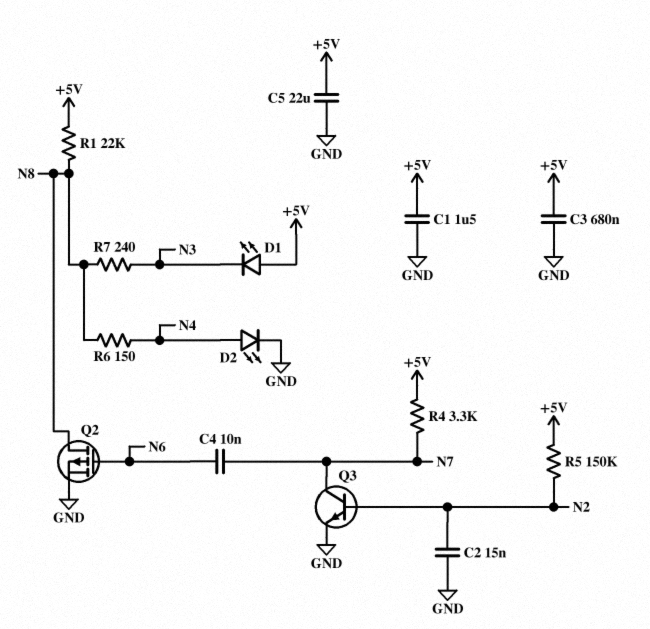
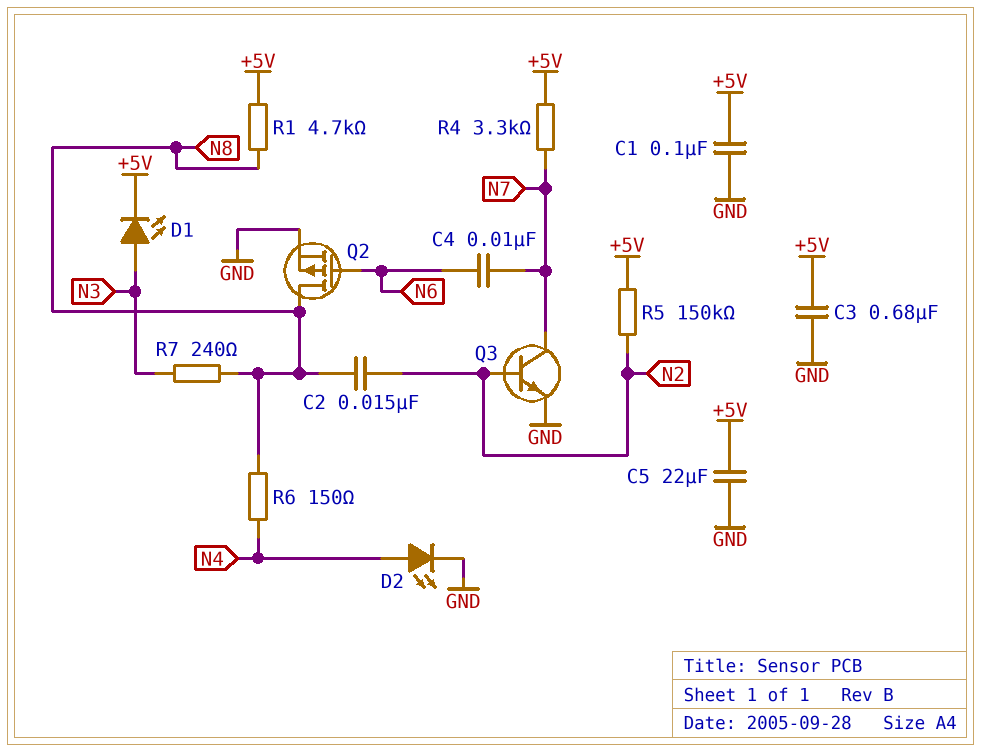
C1: 1.5uF (+5V, GND) -> 100nF (+5V, GND)
C2: 15nF (GND, N2) -> 15nF (N2, N8)
D1: LED (A +5V, K N3) -> LED (A N3, K +5V)
R1: 22k (+5V, N8) -> 4.7k (+5V, N8)

